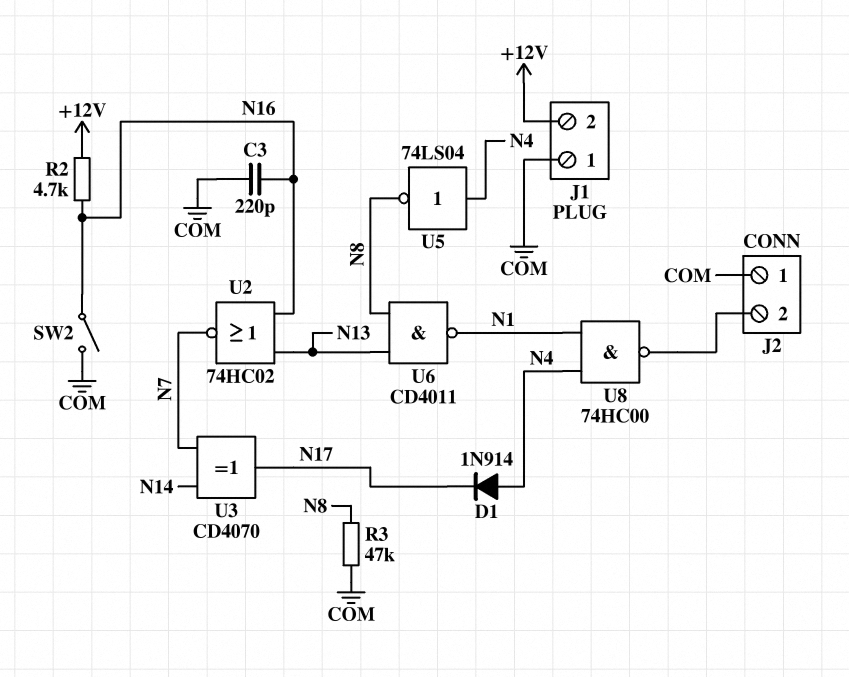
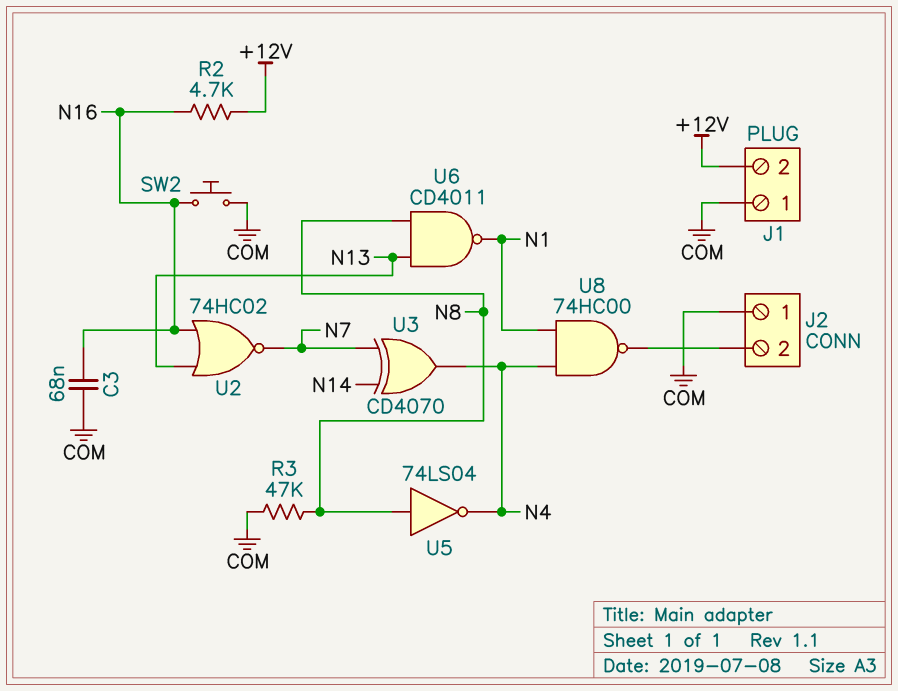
C3: 220pF (COM, N16) -> 68nF (COM, N16)
D1: diode 1N914 (A N4, K N17) -> none
SW2: switch (COM, N16) -> button (COM, N16)
U3: XOR CD4070 (in N7, in N14, out N17) -> XOR CD4070 (in N7, in N14, out N4)
U5: NOT 74LS04 (in N4, out N8) -> NOT 74LS04 (in N8, out N4)

